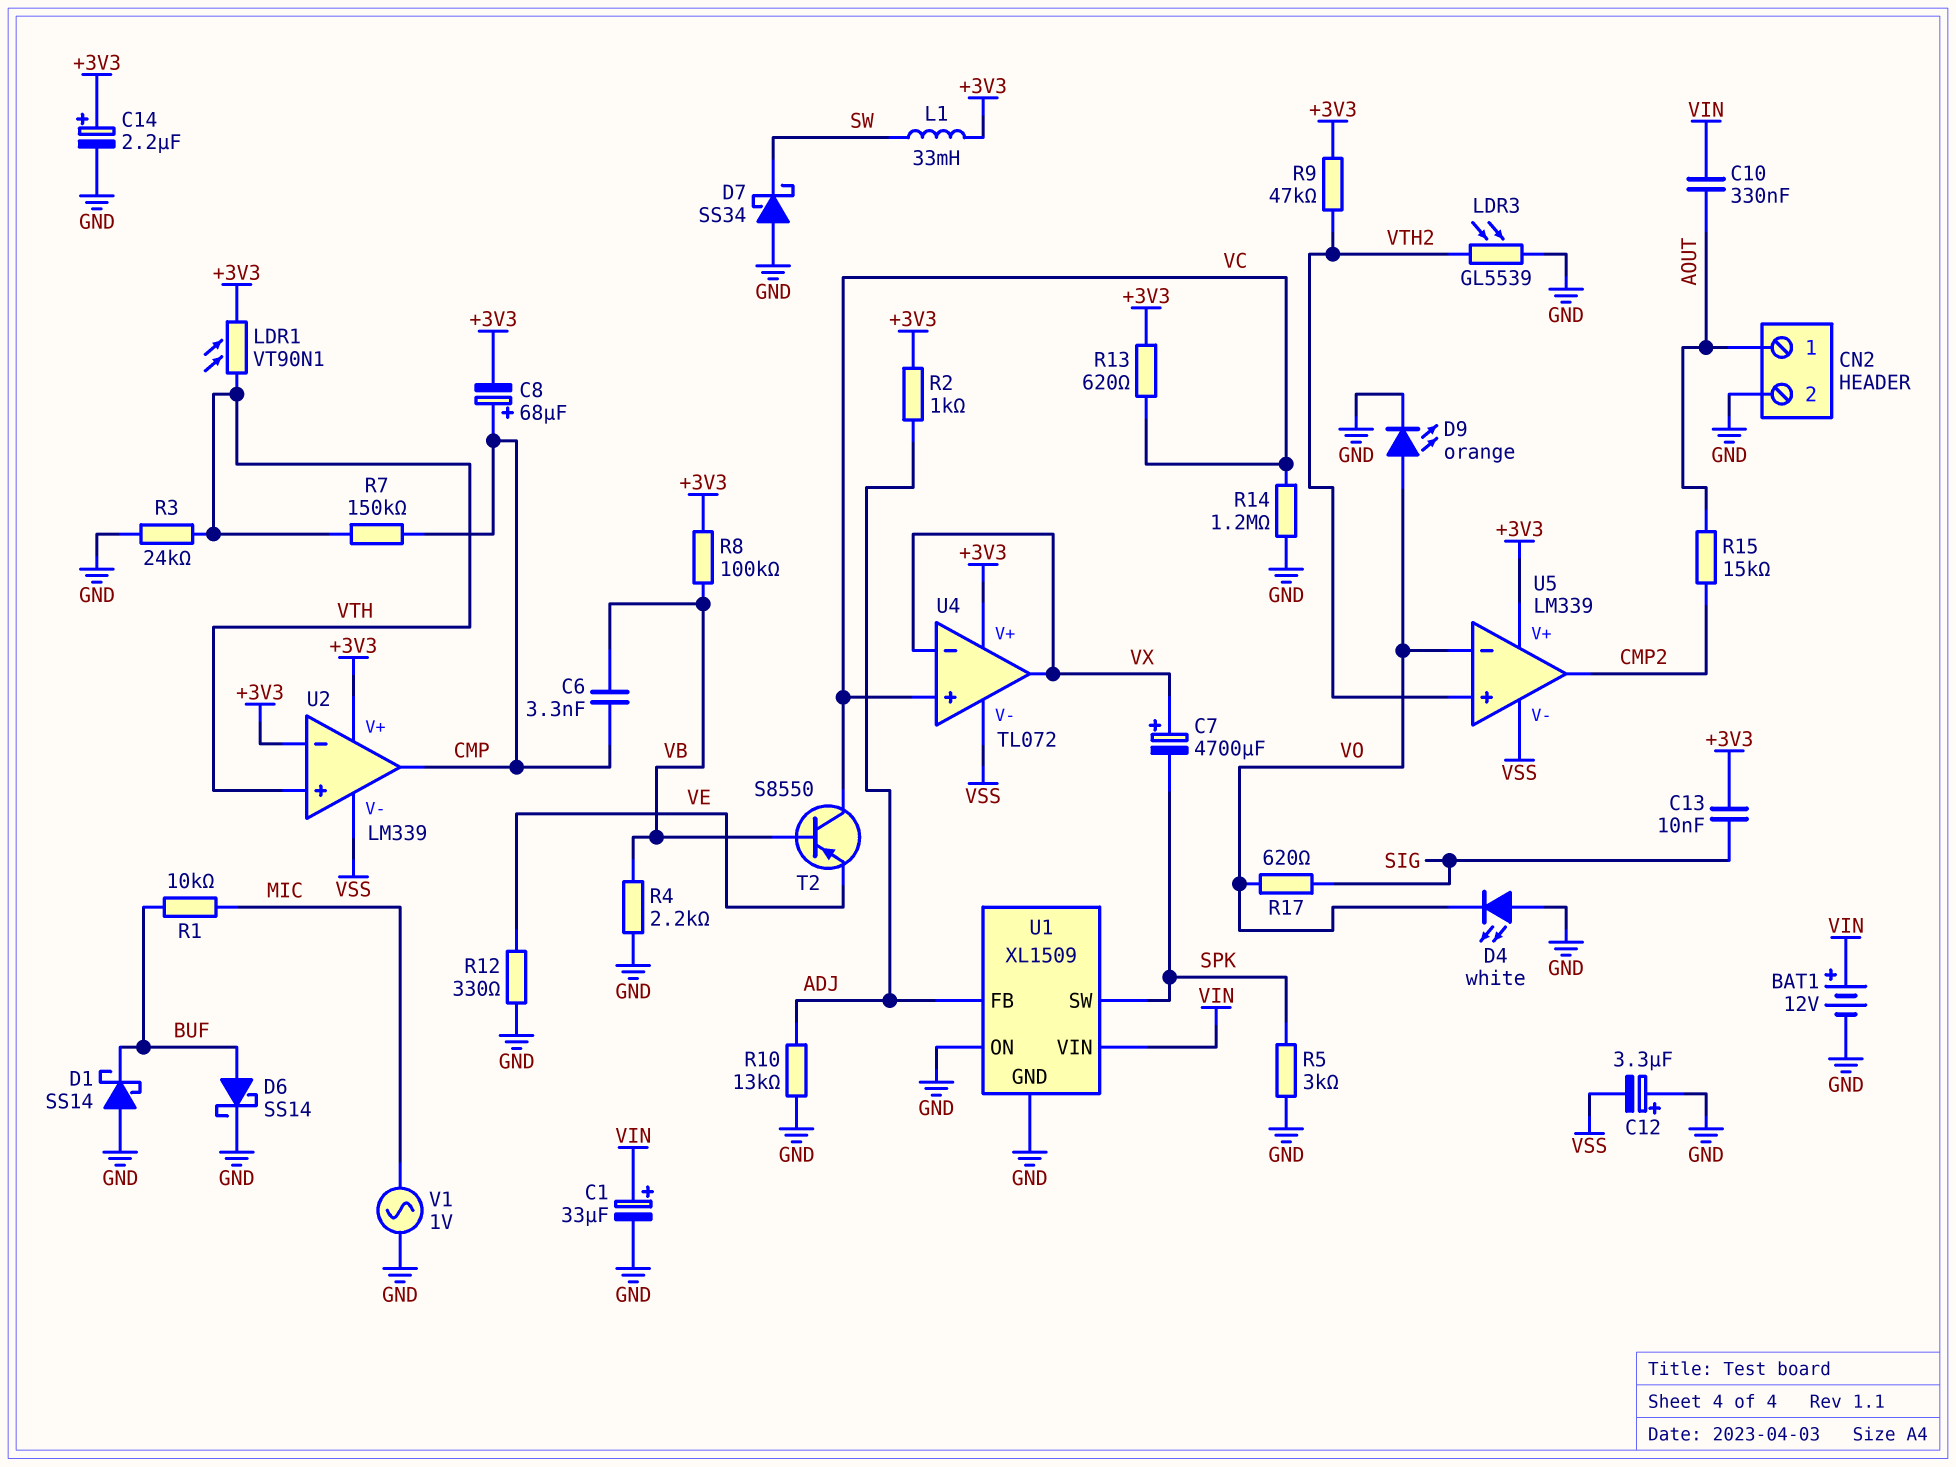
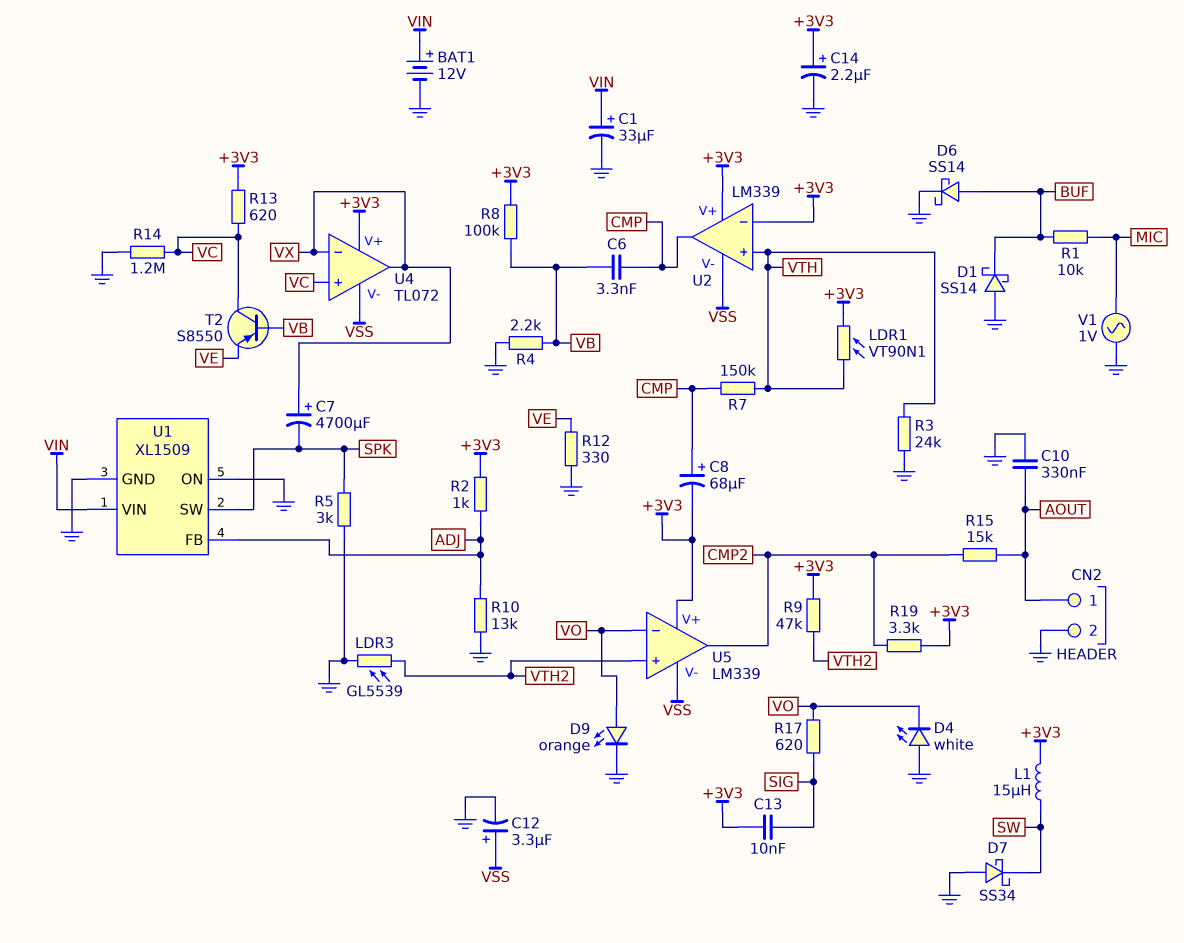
C10: 330nF (AOUT, VIN) -> 330nF (AOUT, GND)
C12: 3.3uF (plus GND, minus VSS) -> 3.3uF (plus VSS, minus GND)
L1: 33mH (+3V3, SW) -> 15uH (+3V3, SW)
R19: none -> 3.3k (+3V3, CMP2)

